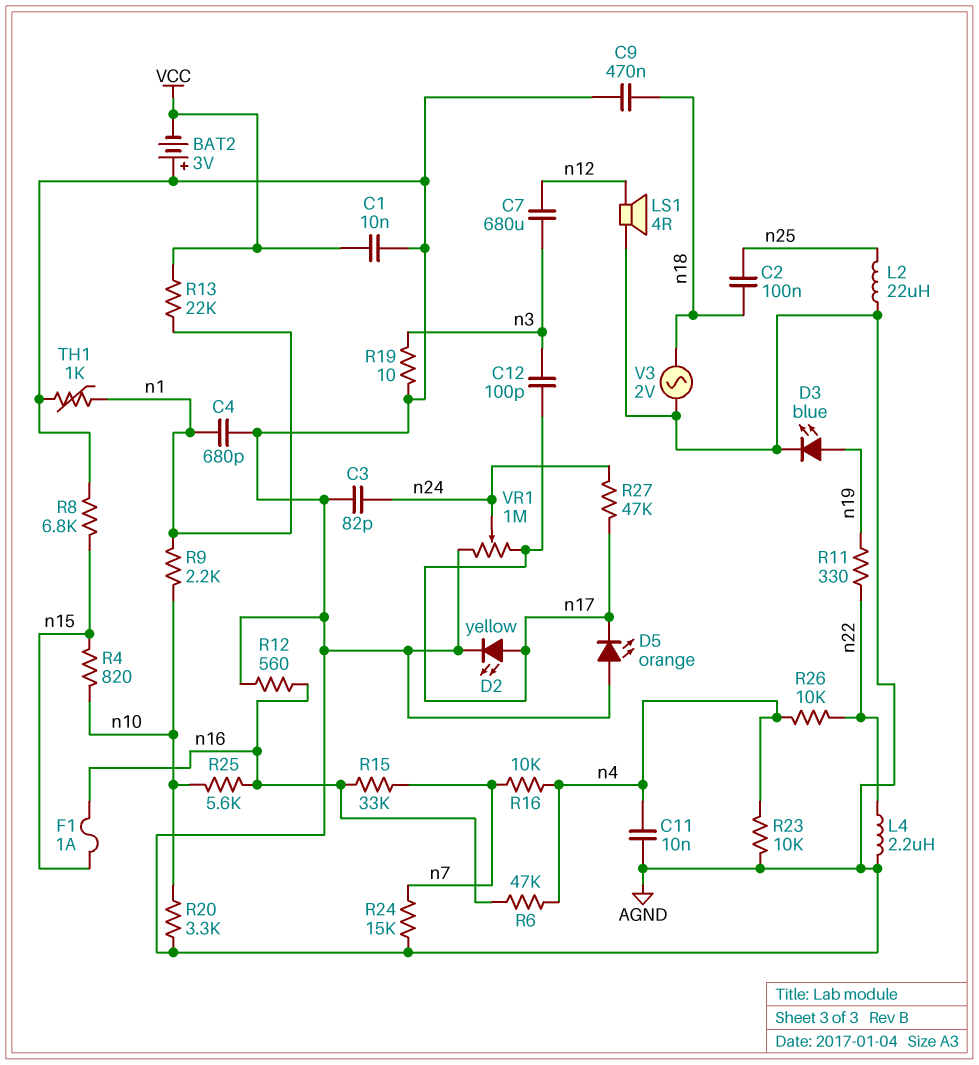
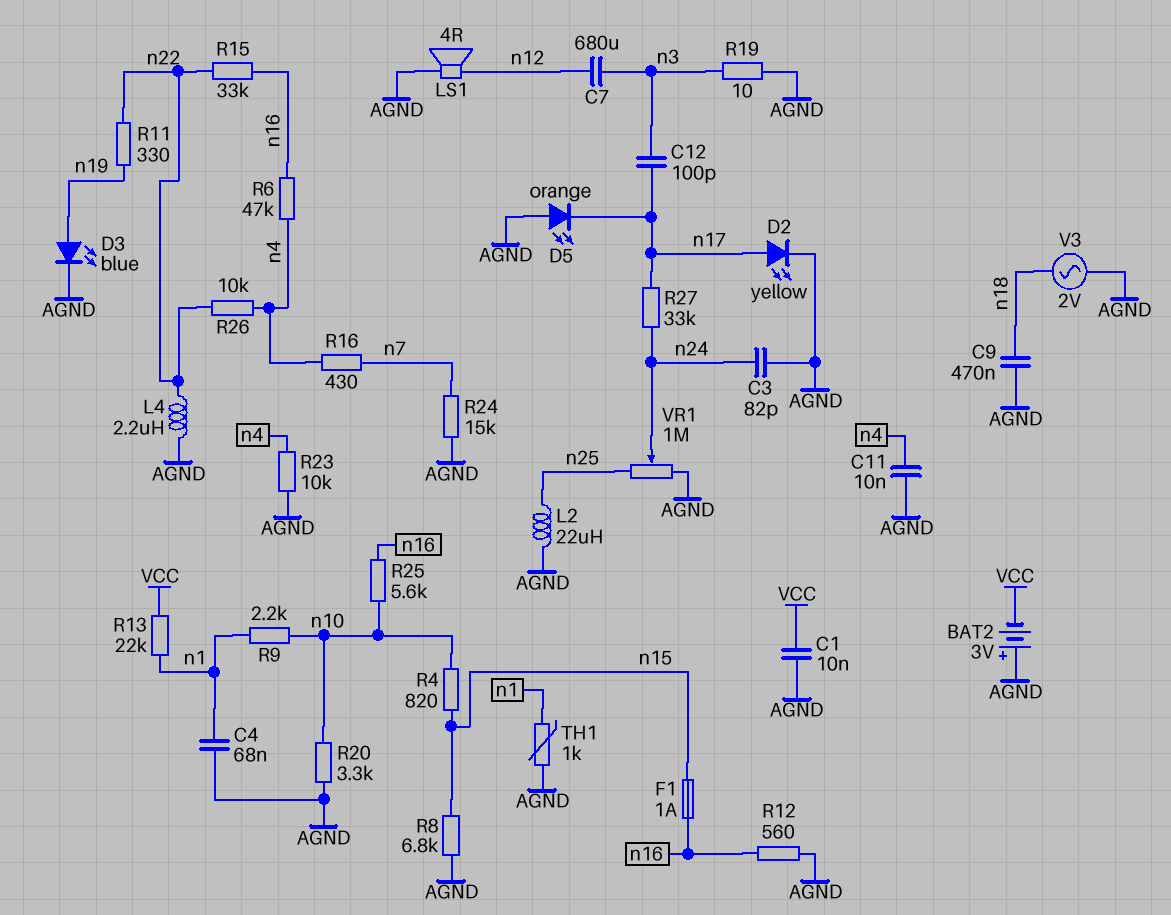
C2: 100nF (n18, n25) -> none
C4: 680pF (AGND, n1) -> 68nF (AGND, n1)
R15: 33k (n7, n16) -> 33k (n16, n22)
R16: 10k (n4, n7) -> 430 (n4, n7)
R27: 47k (n17, n24) -> 33k (n17, n24)
VR1: 1M (AGND, n17, wiper n24) -> 1M (AGND, n25, wiper n24)

